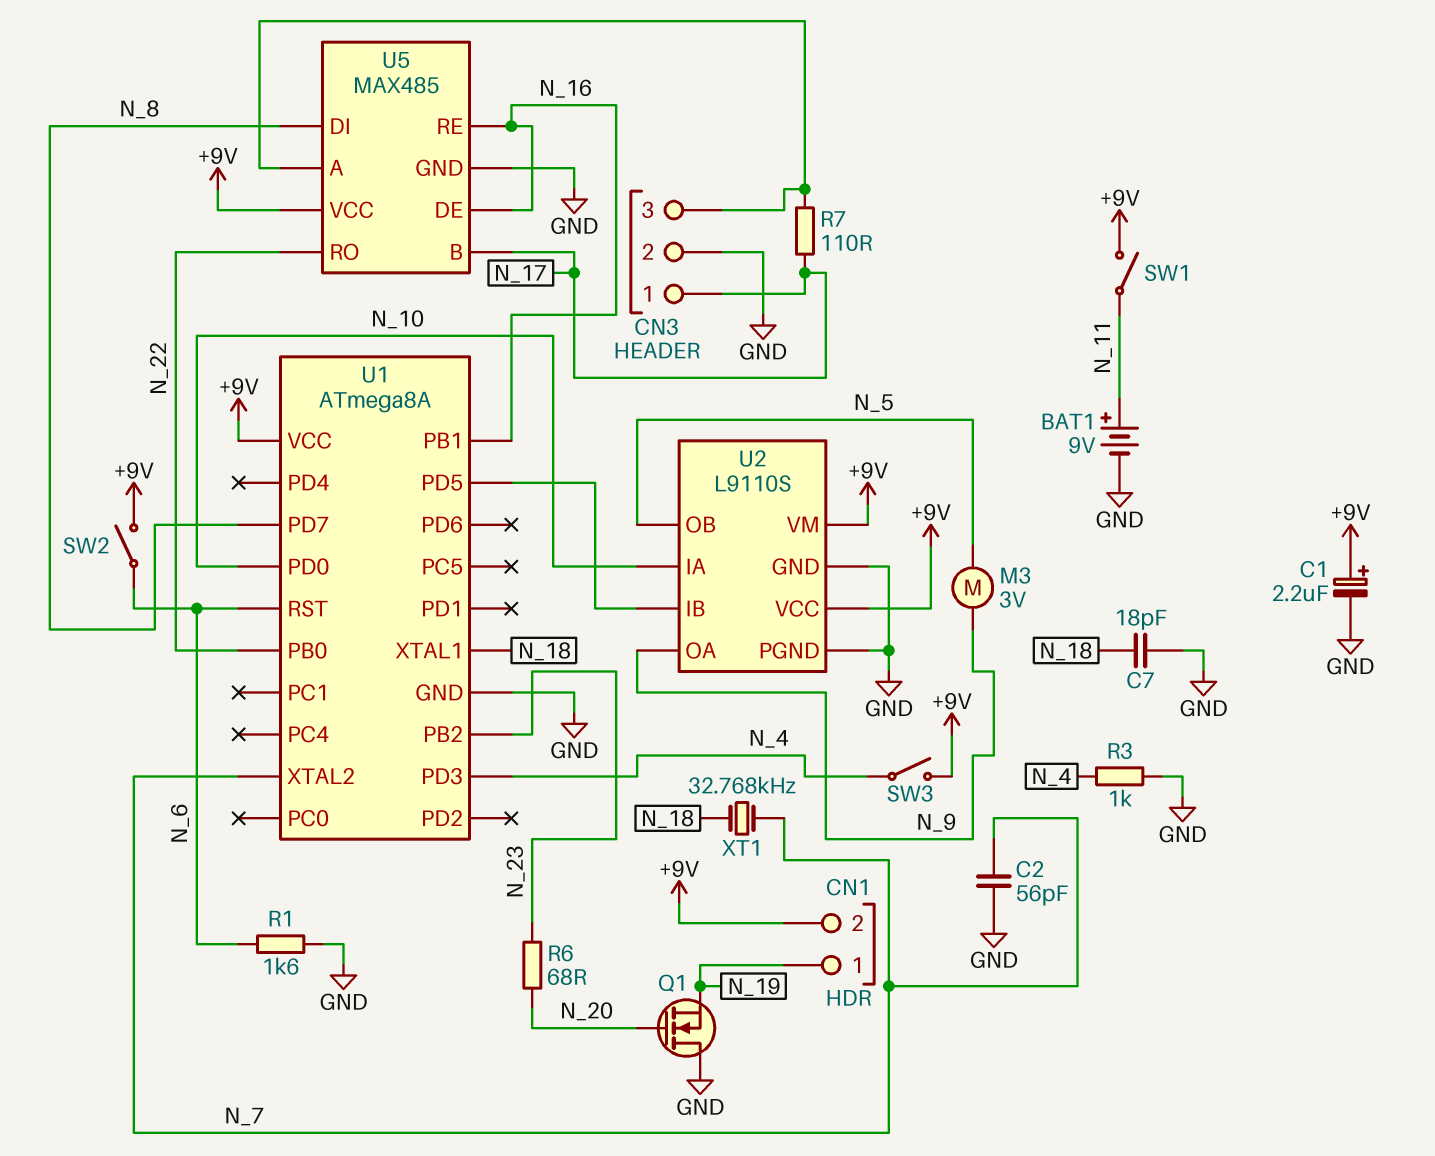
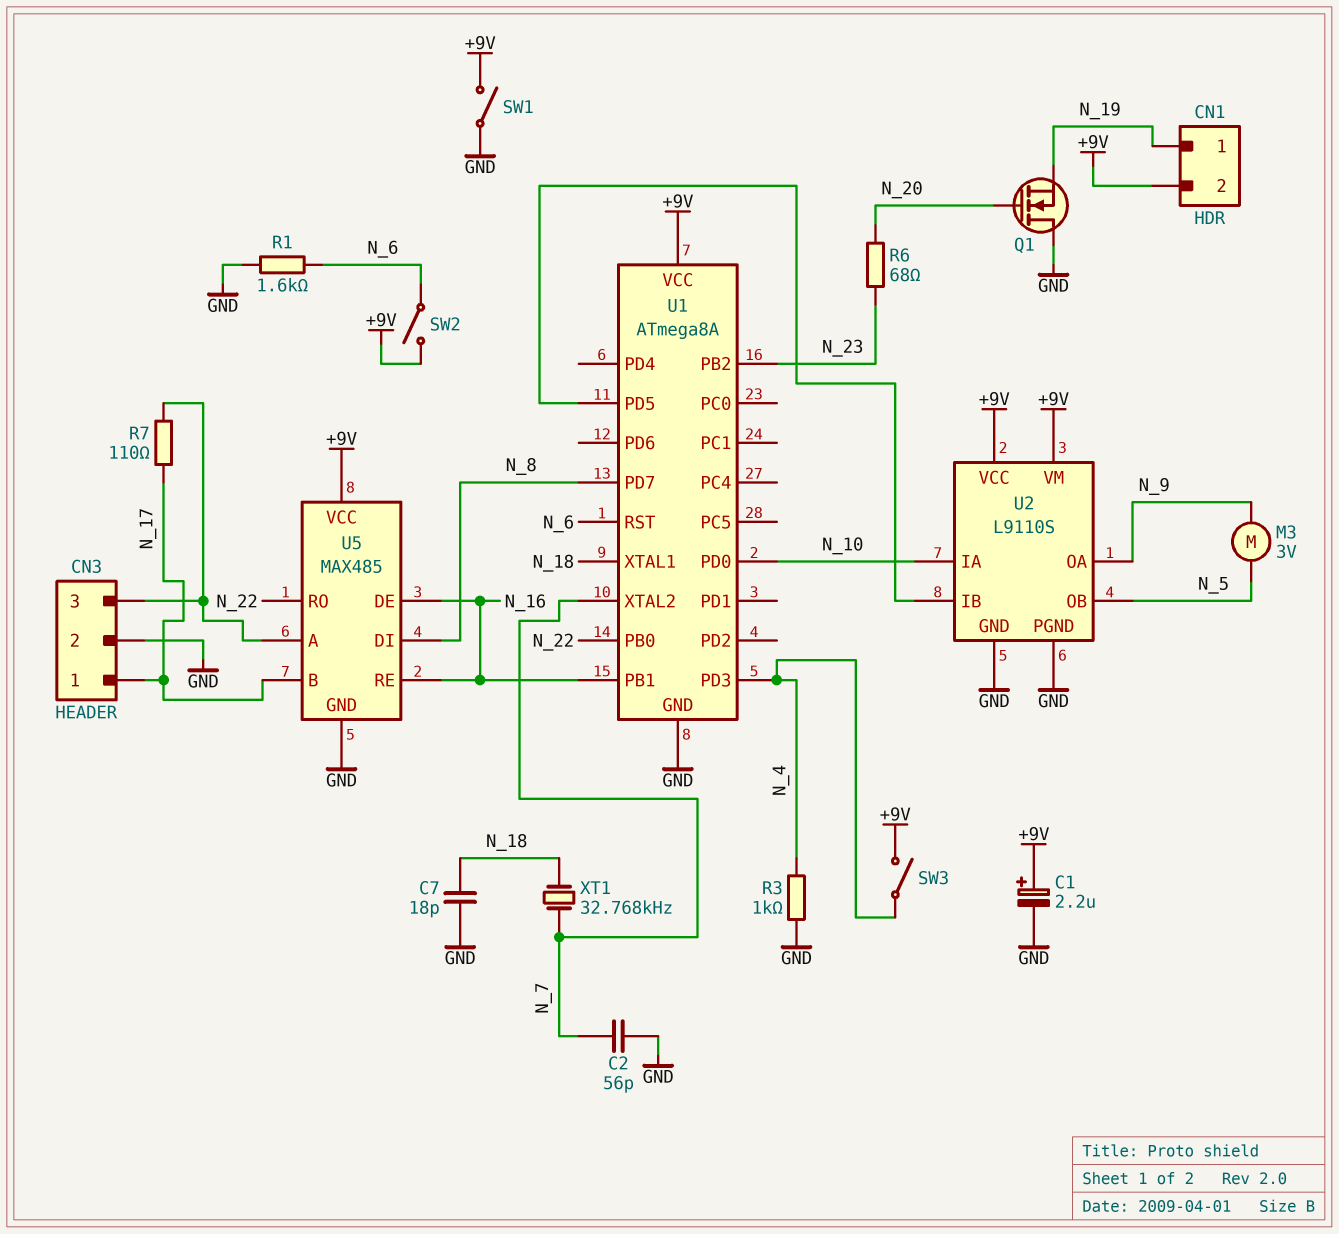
BAT1: 9V (plus N_11, minus GND) -> none
SW1: switch (+9V, N_11) -> switch (+9V, GND)

